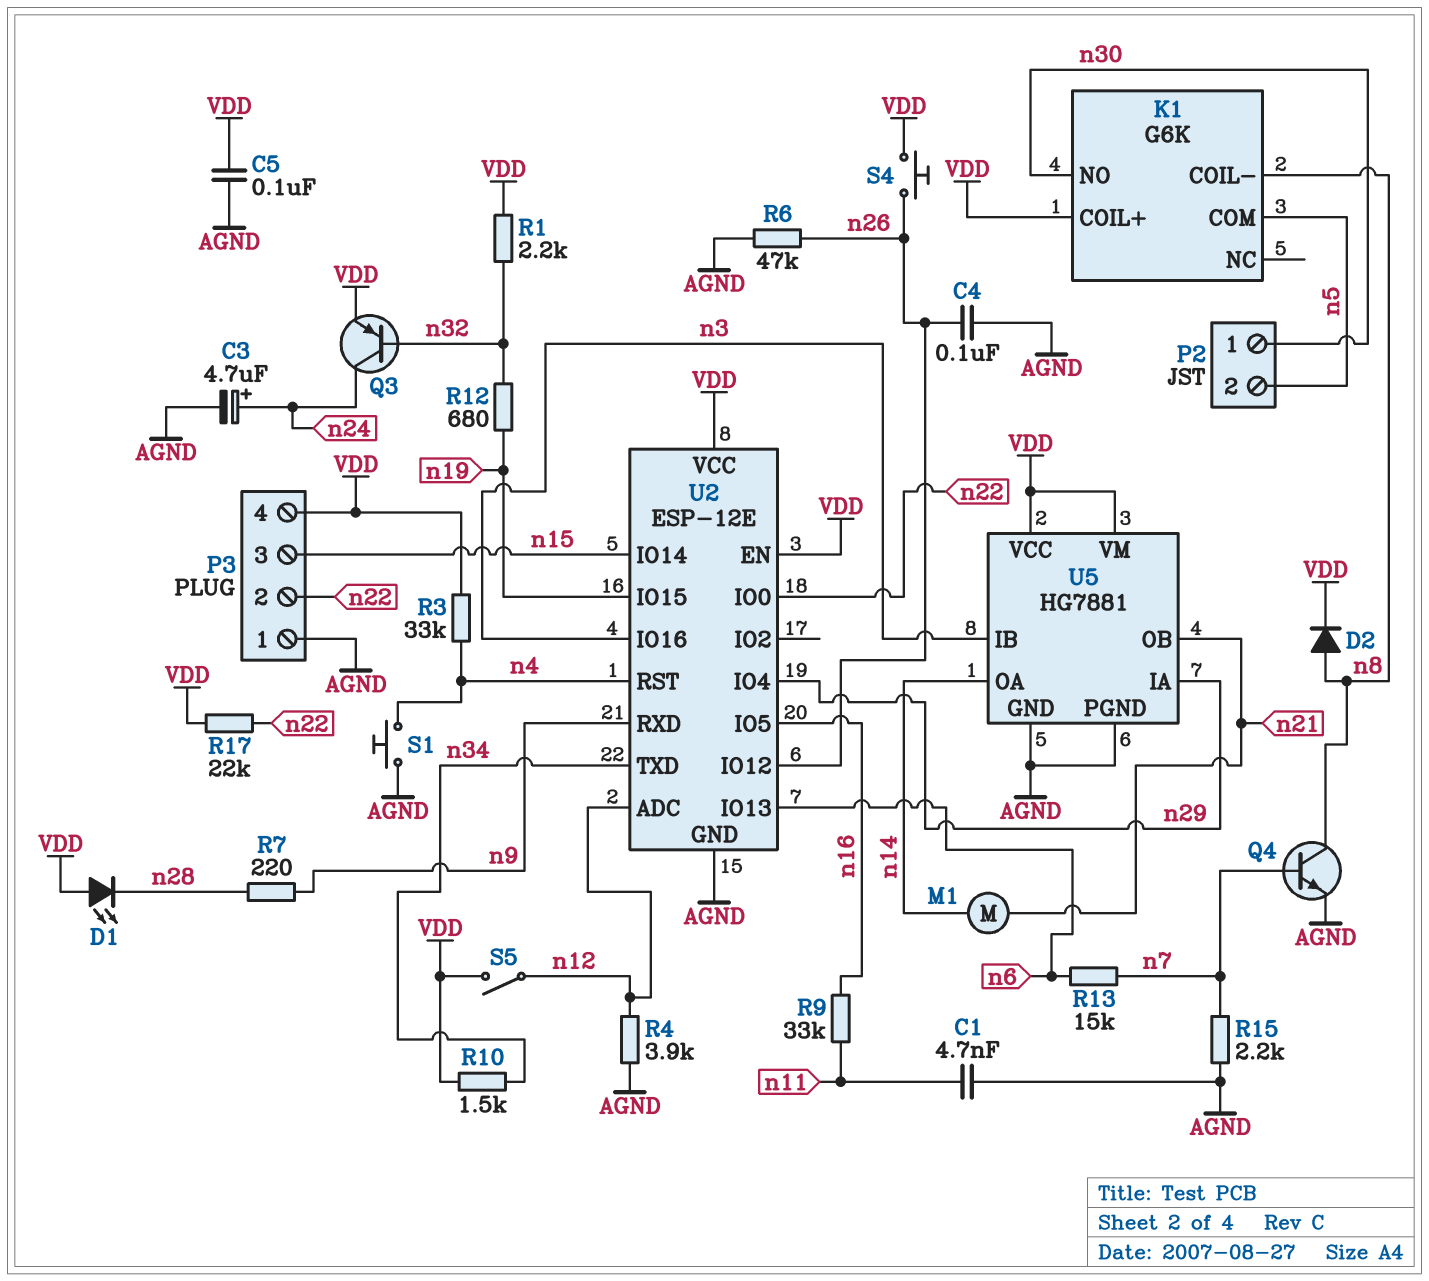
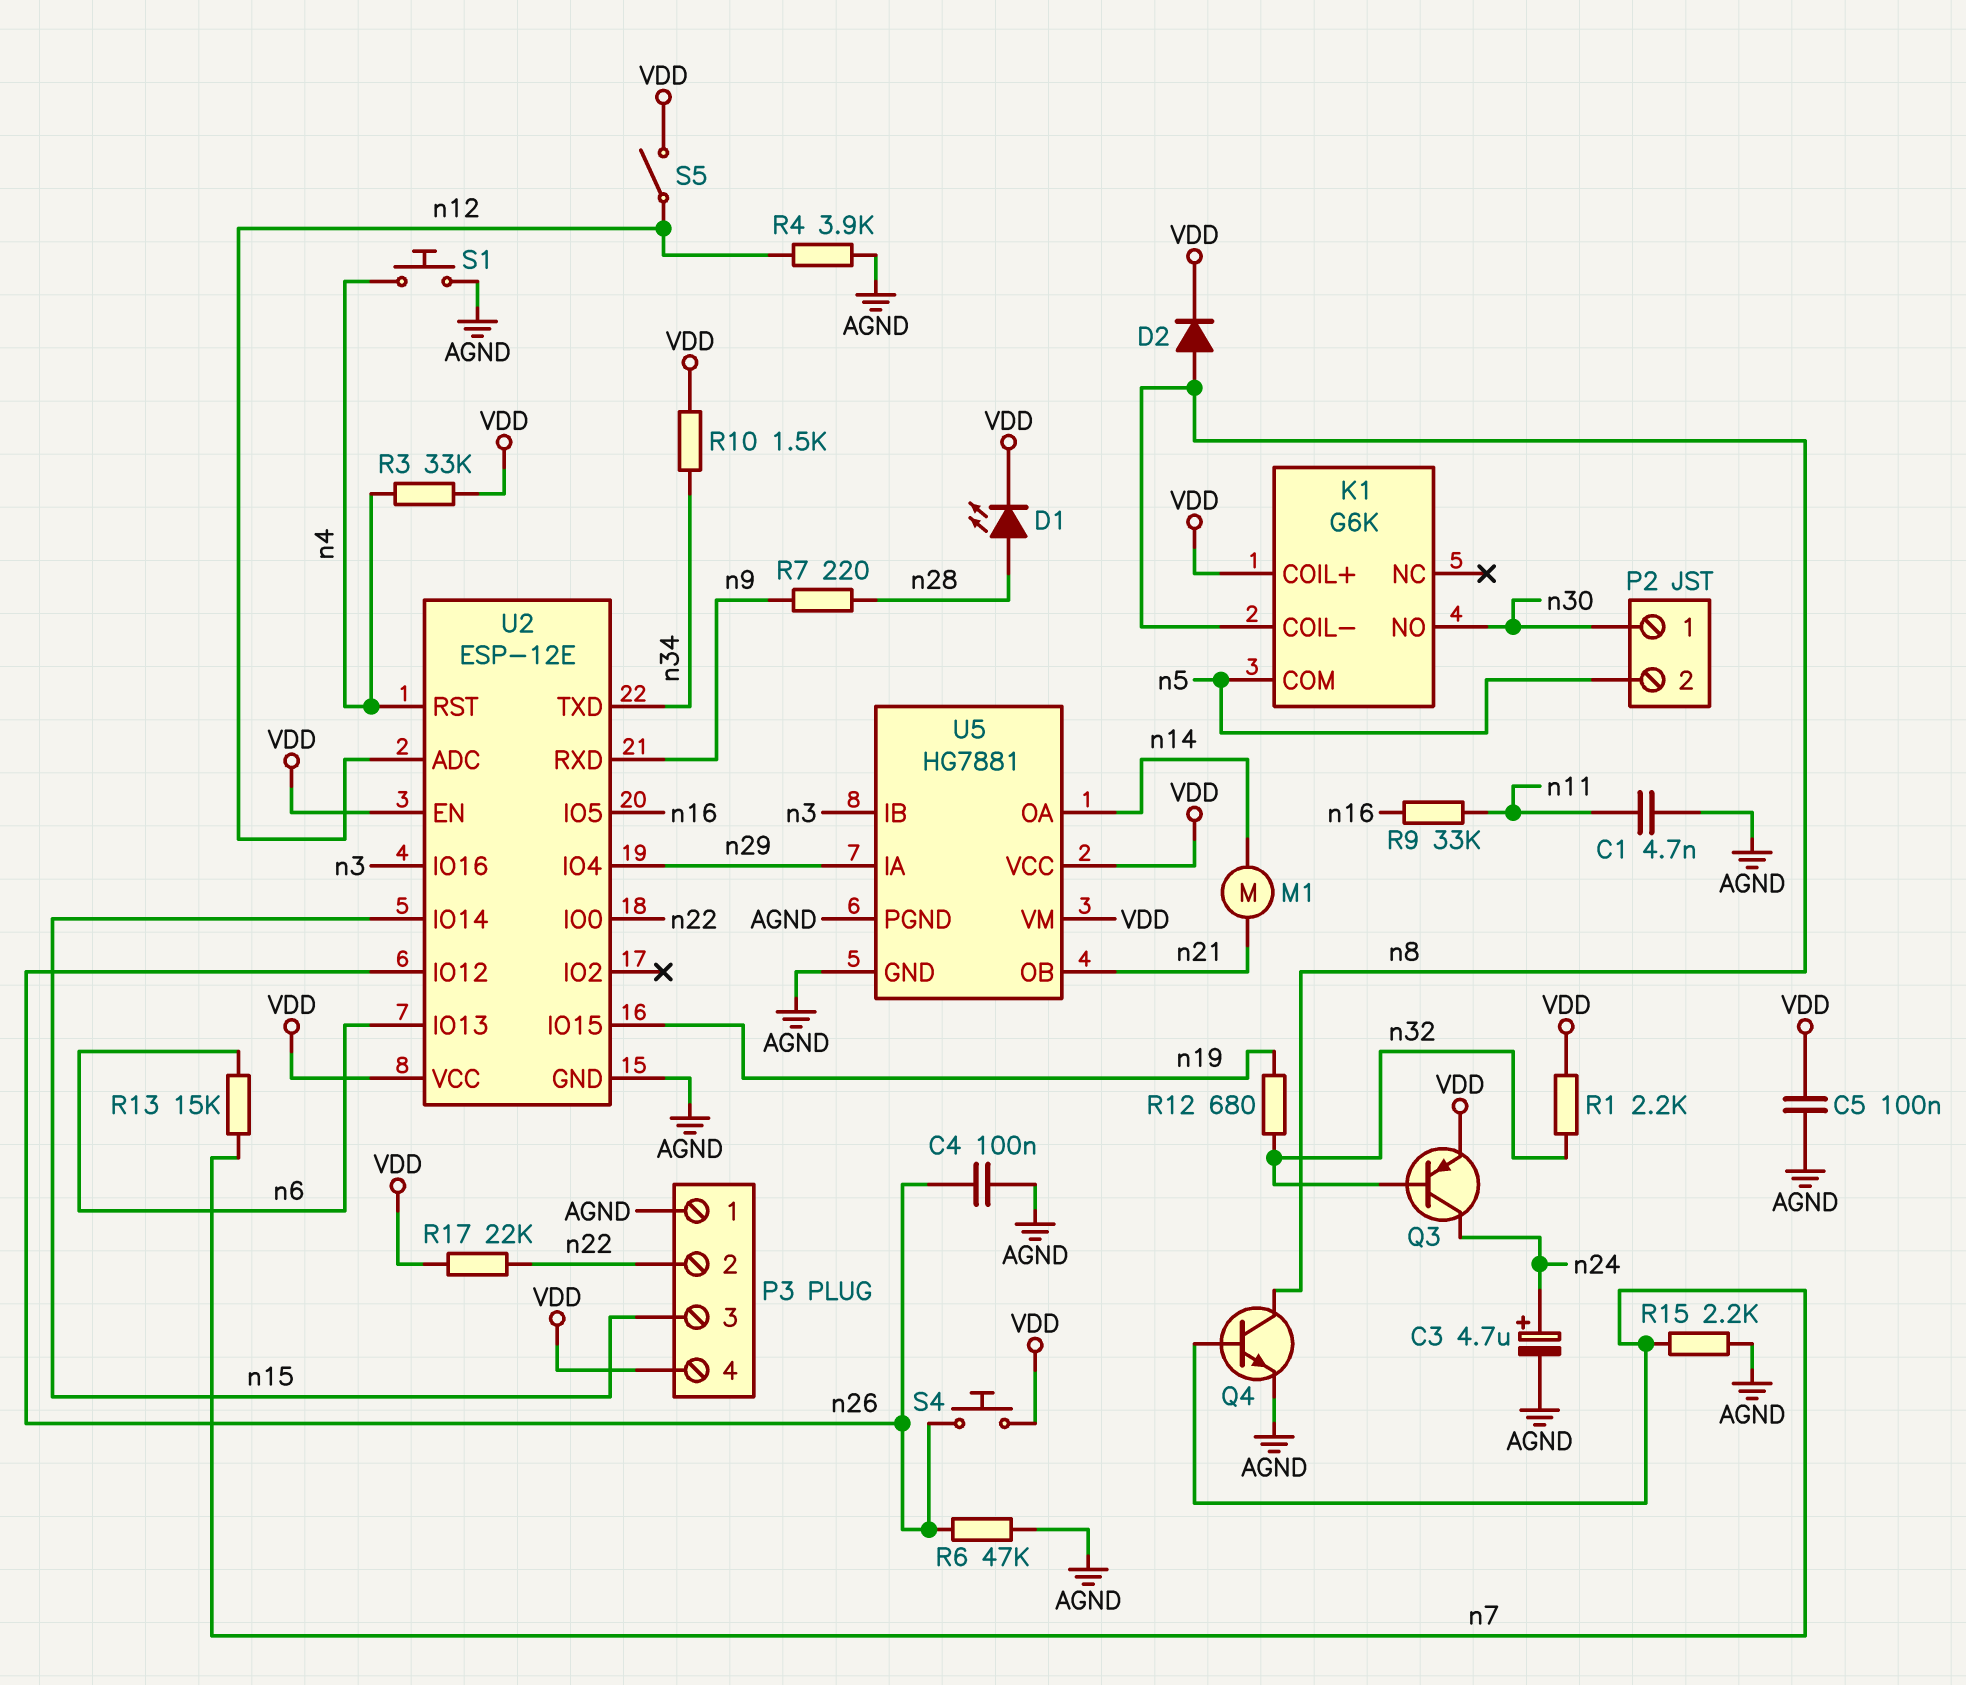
D1: LED (A VDD, K n28) -> LED (A n28, K VDD)

